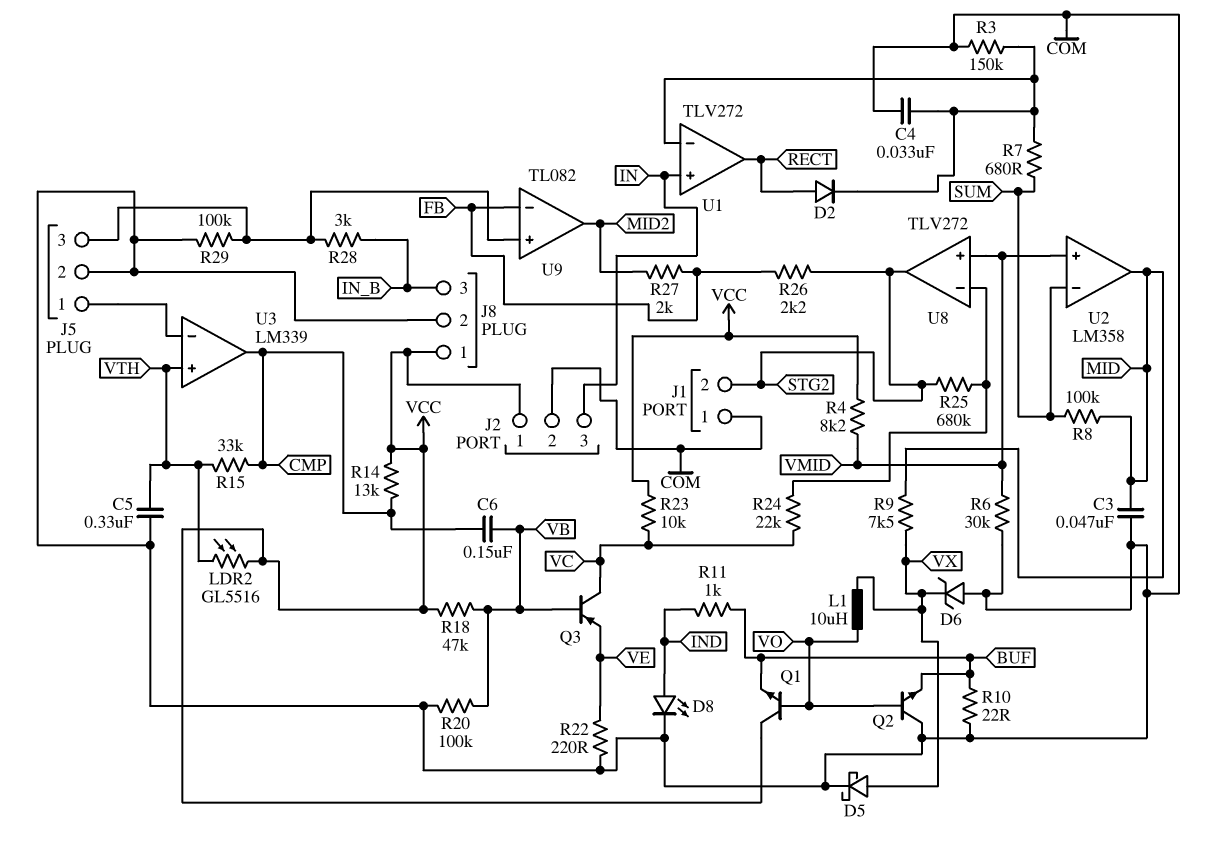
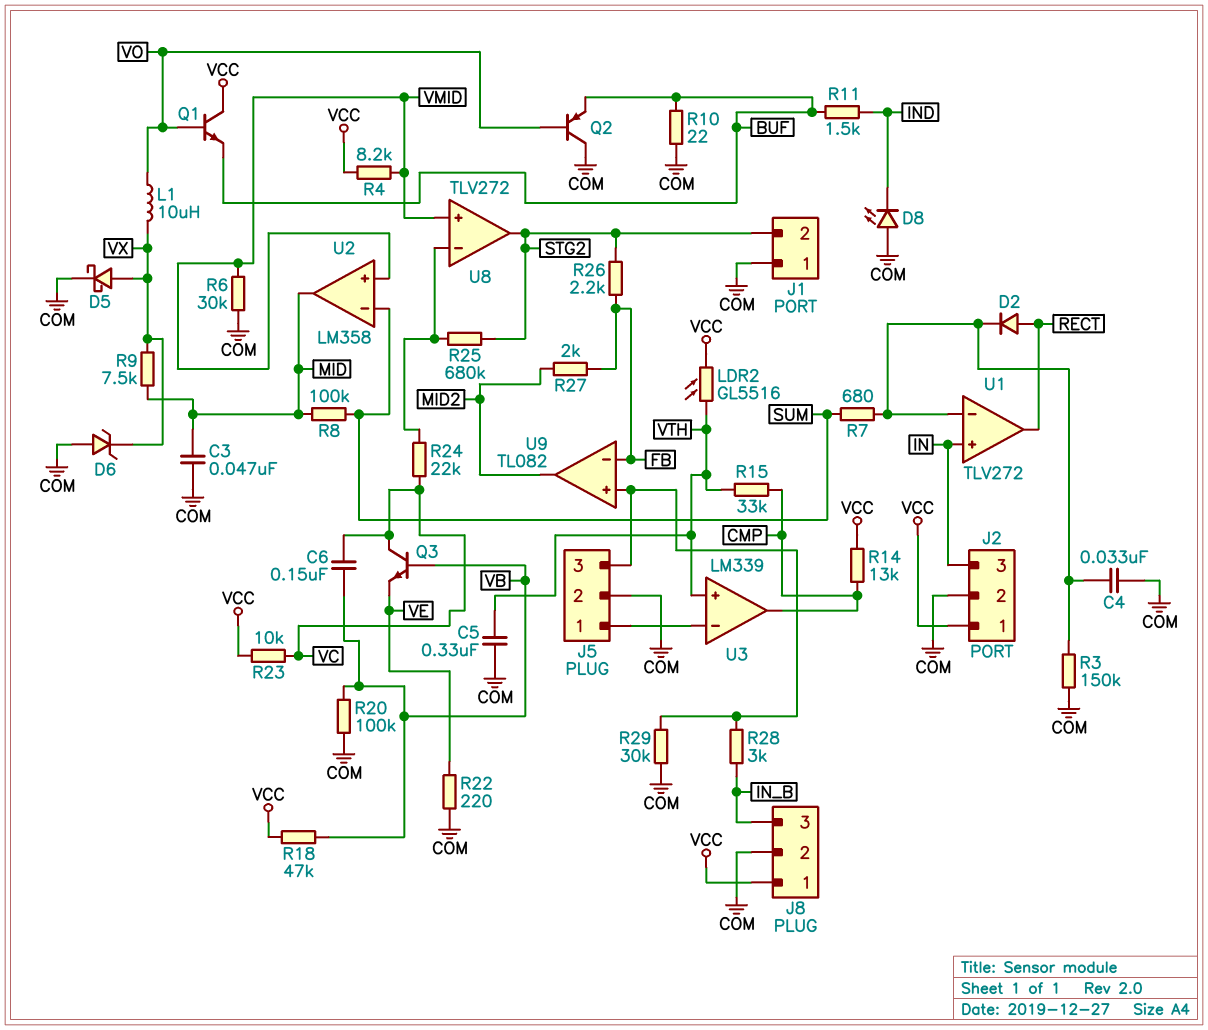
C6: 150nF (CMP, VB) -> 150nF (VB, VC)
D8: LED (A IND, K COM) -> LED (A COM, K IND)
Q2: NPN (B VO, C COM, E BUF) -> PNP (B VO, C COM, E BUF)
Q3: PNP (B VB, C VC, E VE) -> NPN (B VB, C VC, E VE)
R11: 1k (BUF, IND) -> 1.5k (BUF, IND)
R29: 100k (COM, J5/3) -> 30k (COM, J5/3)

